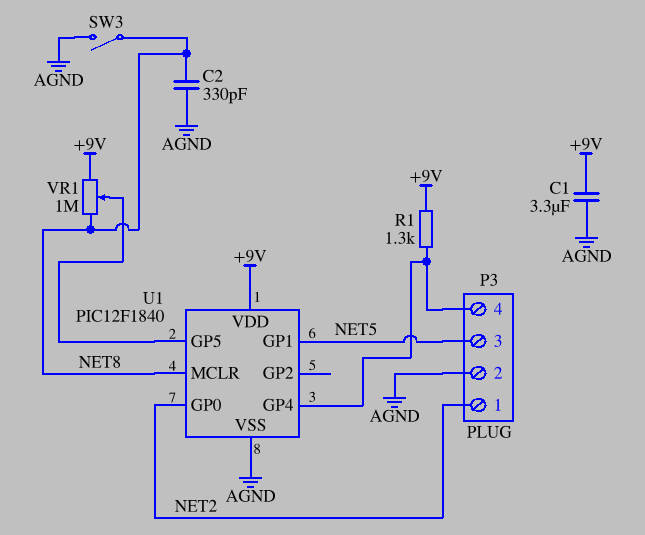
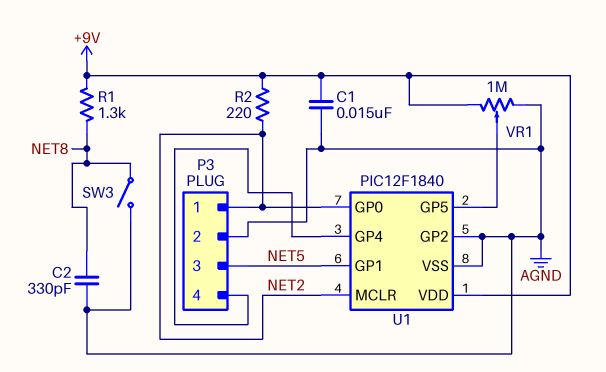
C1: 3.3uF (+9V, AGND) -> 15nF (+9V, AGND)
R1: 1.3k (+9V, P3/4) -> 1.3k (+9V, NET8)
R2: none -> 220 (+9V, NET2)
U1 pin GP2: none -> AGND
U1 pin MCLR: NET8 -> NET2
VR1: 1M (+9V, NET8, wiper U1/GP5) -> 1M (+9V, AGND, wiper U1/GP5)

